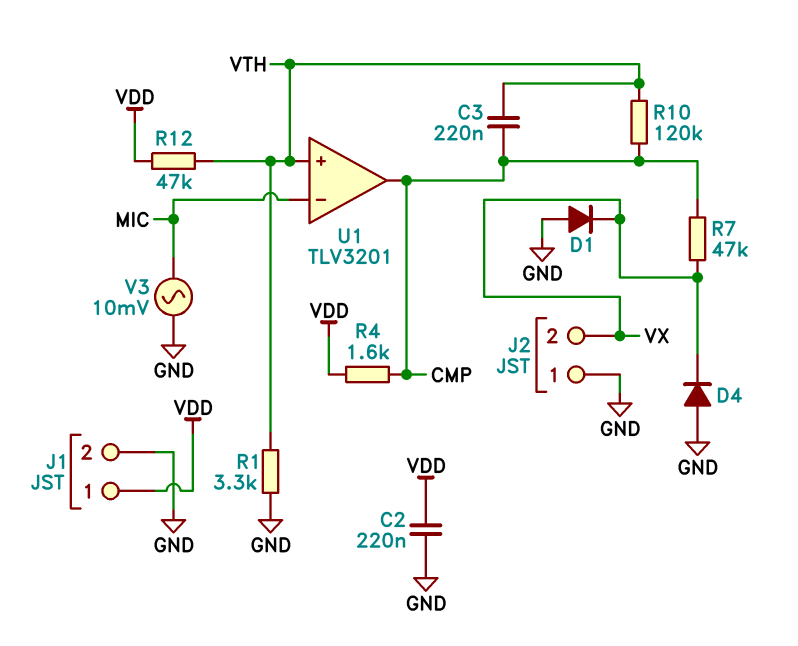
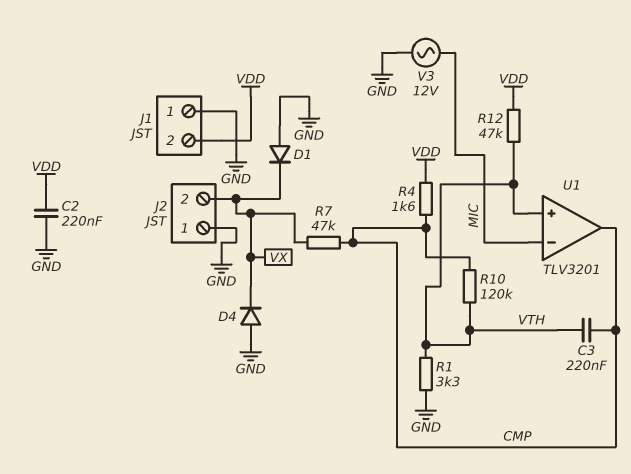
J1 pin 1: VDD -> GND
J1 pin 2: GND -> VDD
V3: AC 10mV (GND, MIC) -> AC 12V (GND, MIC)

